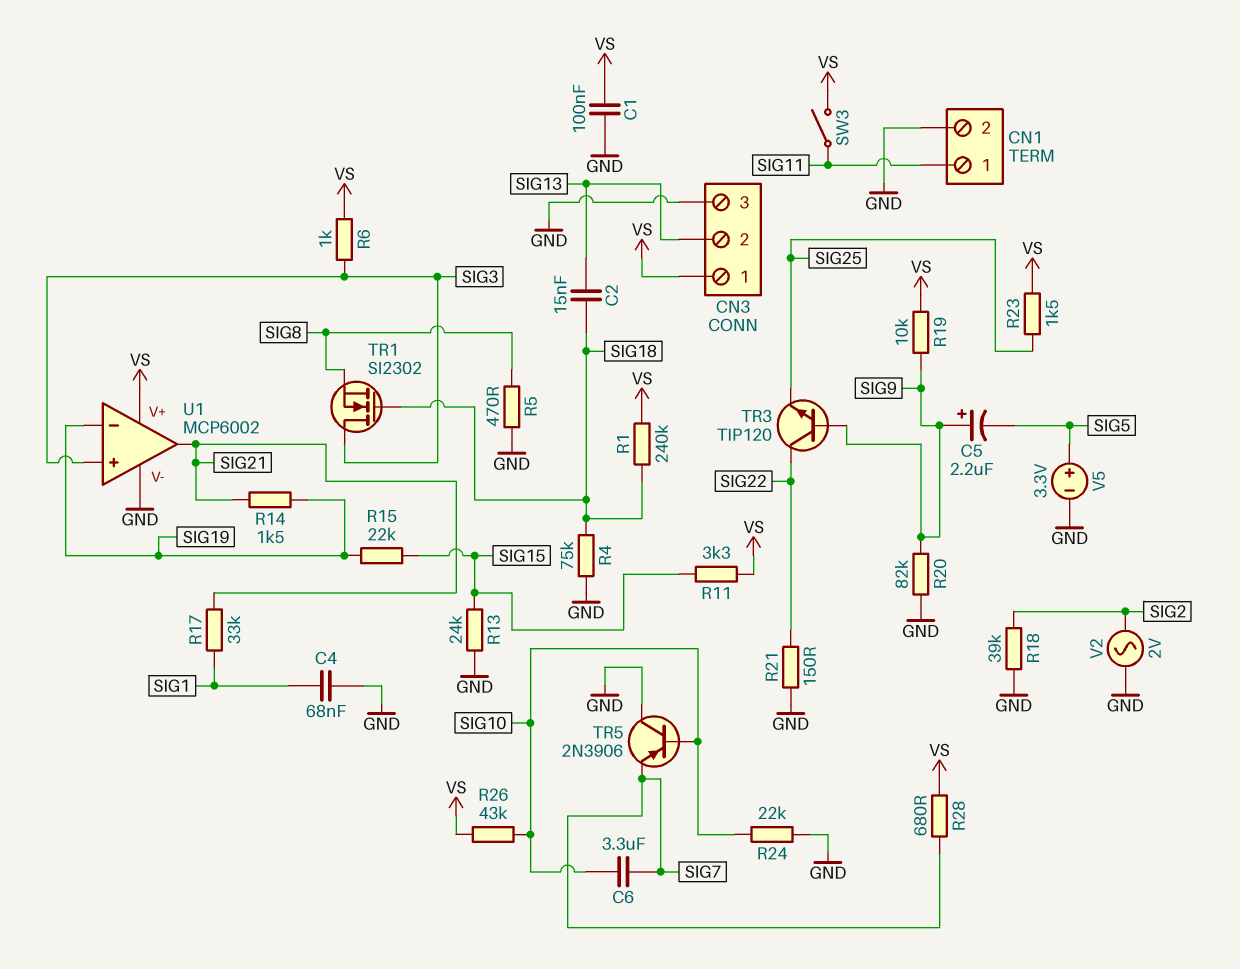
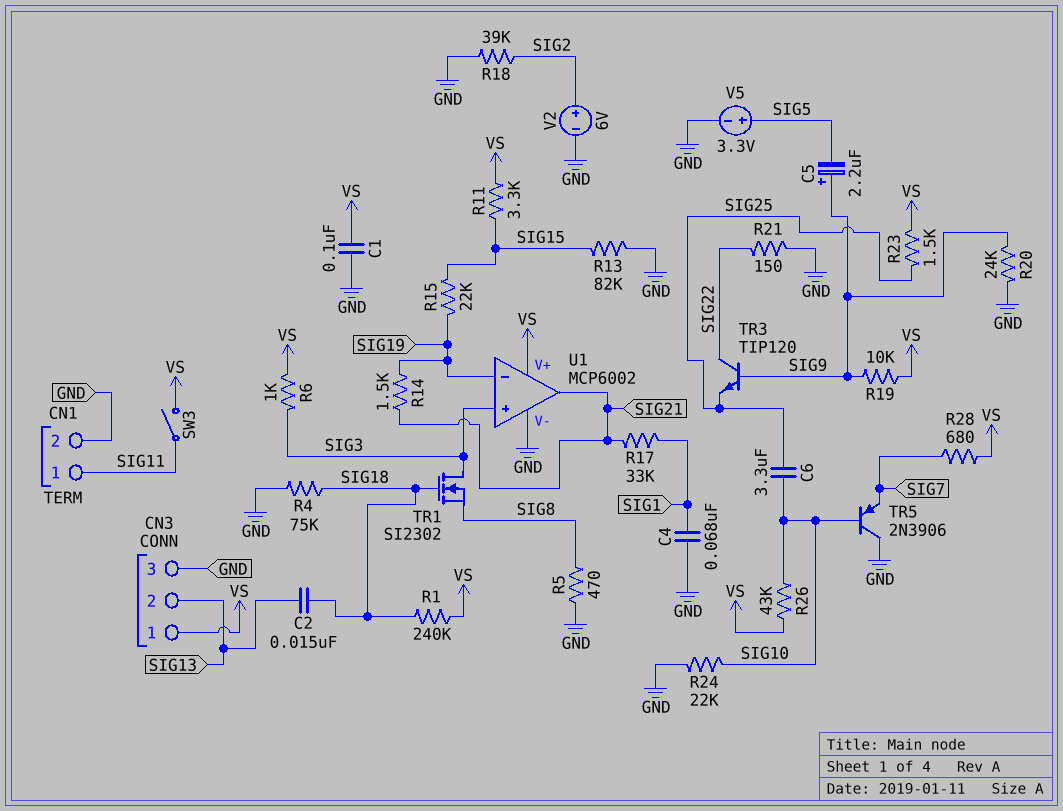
C6: 3.3uF (SIG7, SIG10) -> 3.3uF (SIG10, SIG25)
R13: 24k (GND, SIG15) -> 82k (GND, SIG15)
R20: 82k (GND, SIG9) -> 24k (GND, SIG9)
V2: AC 2V (GND, SIG2) -> 6V (plus SIG2, minus GND)

